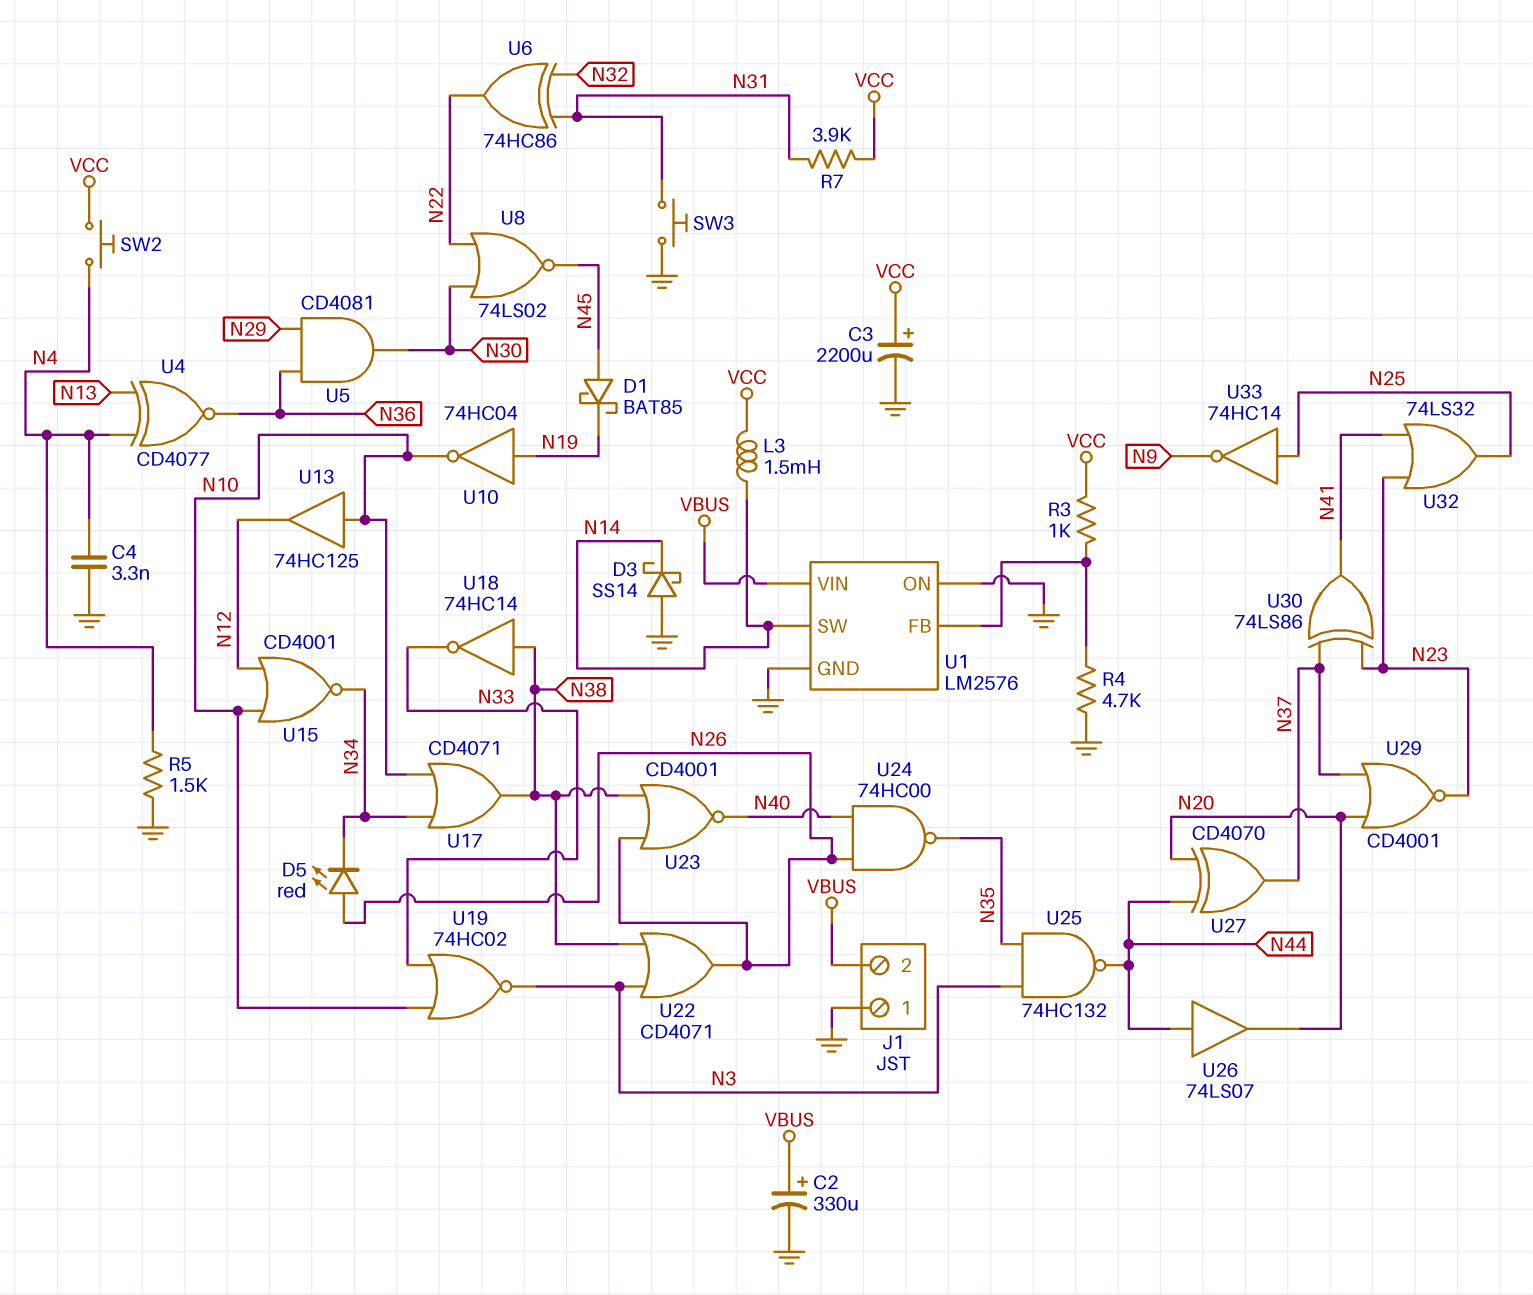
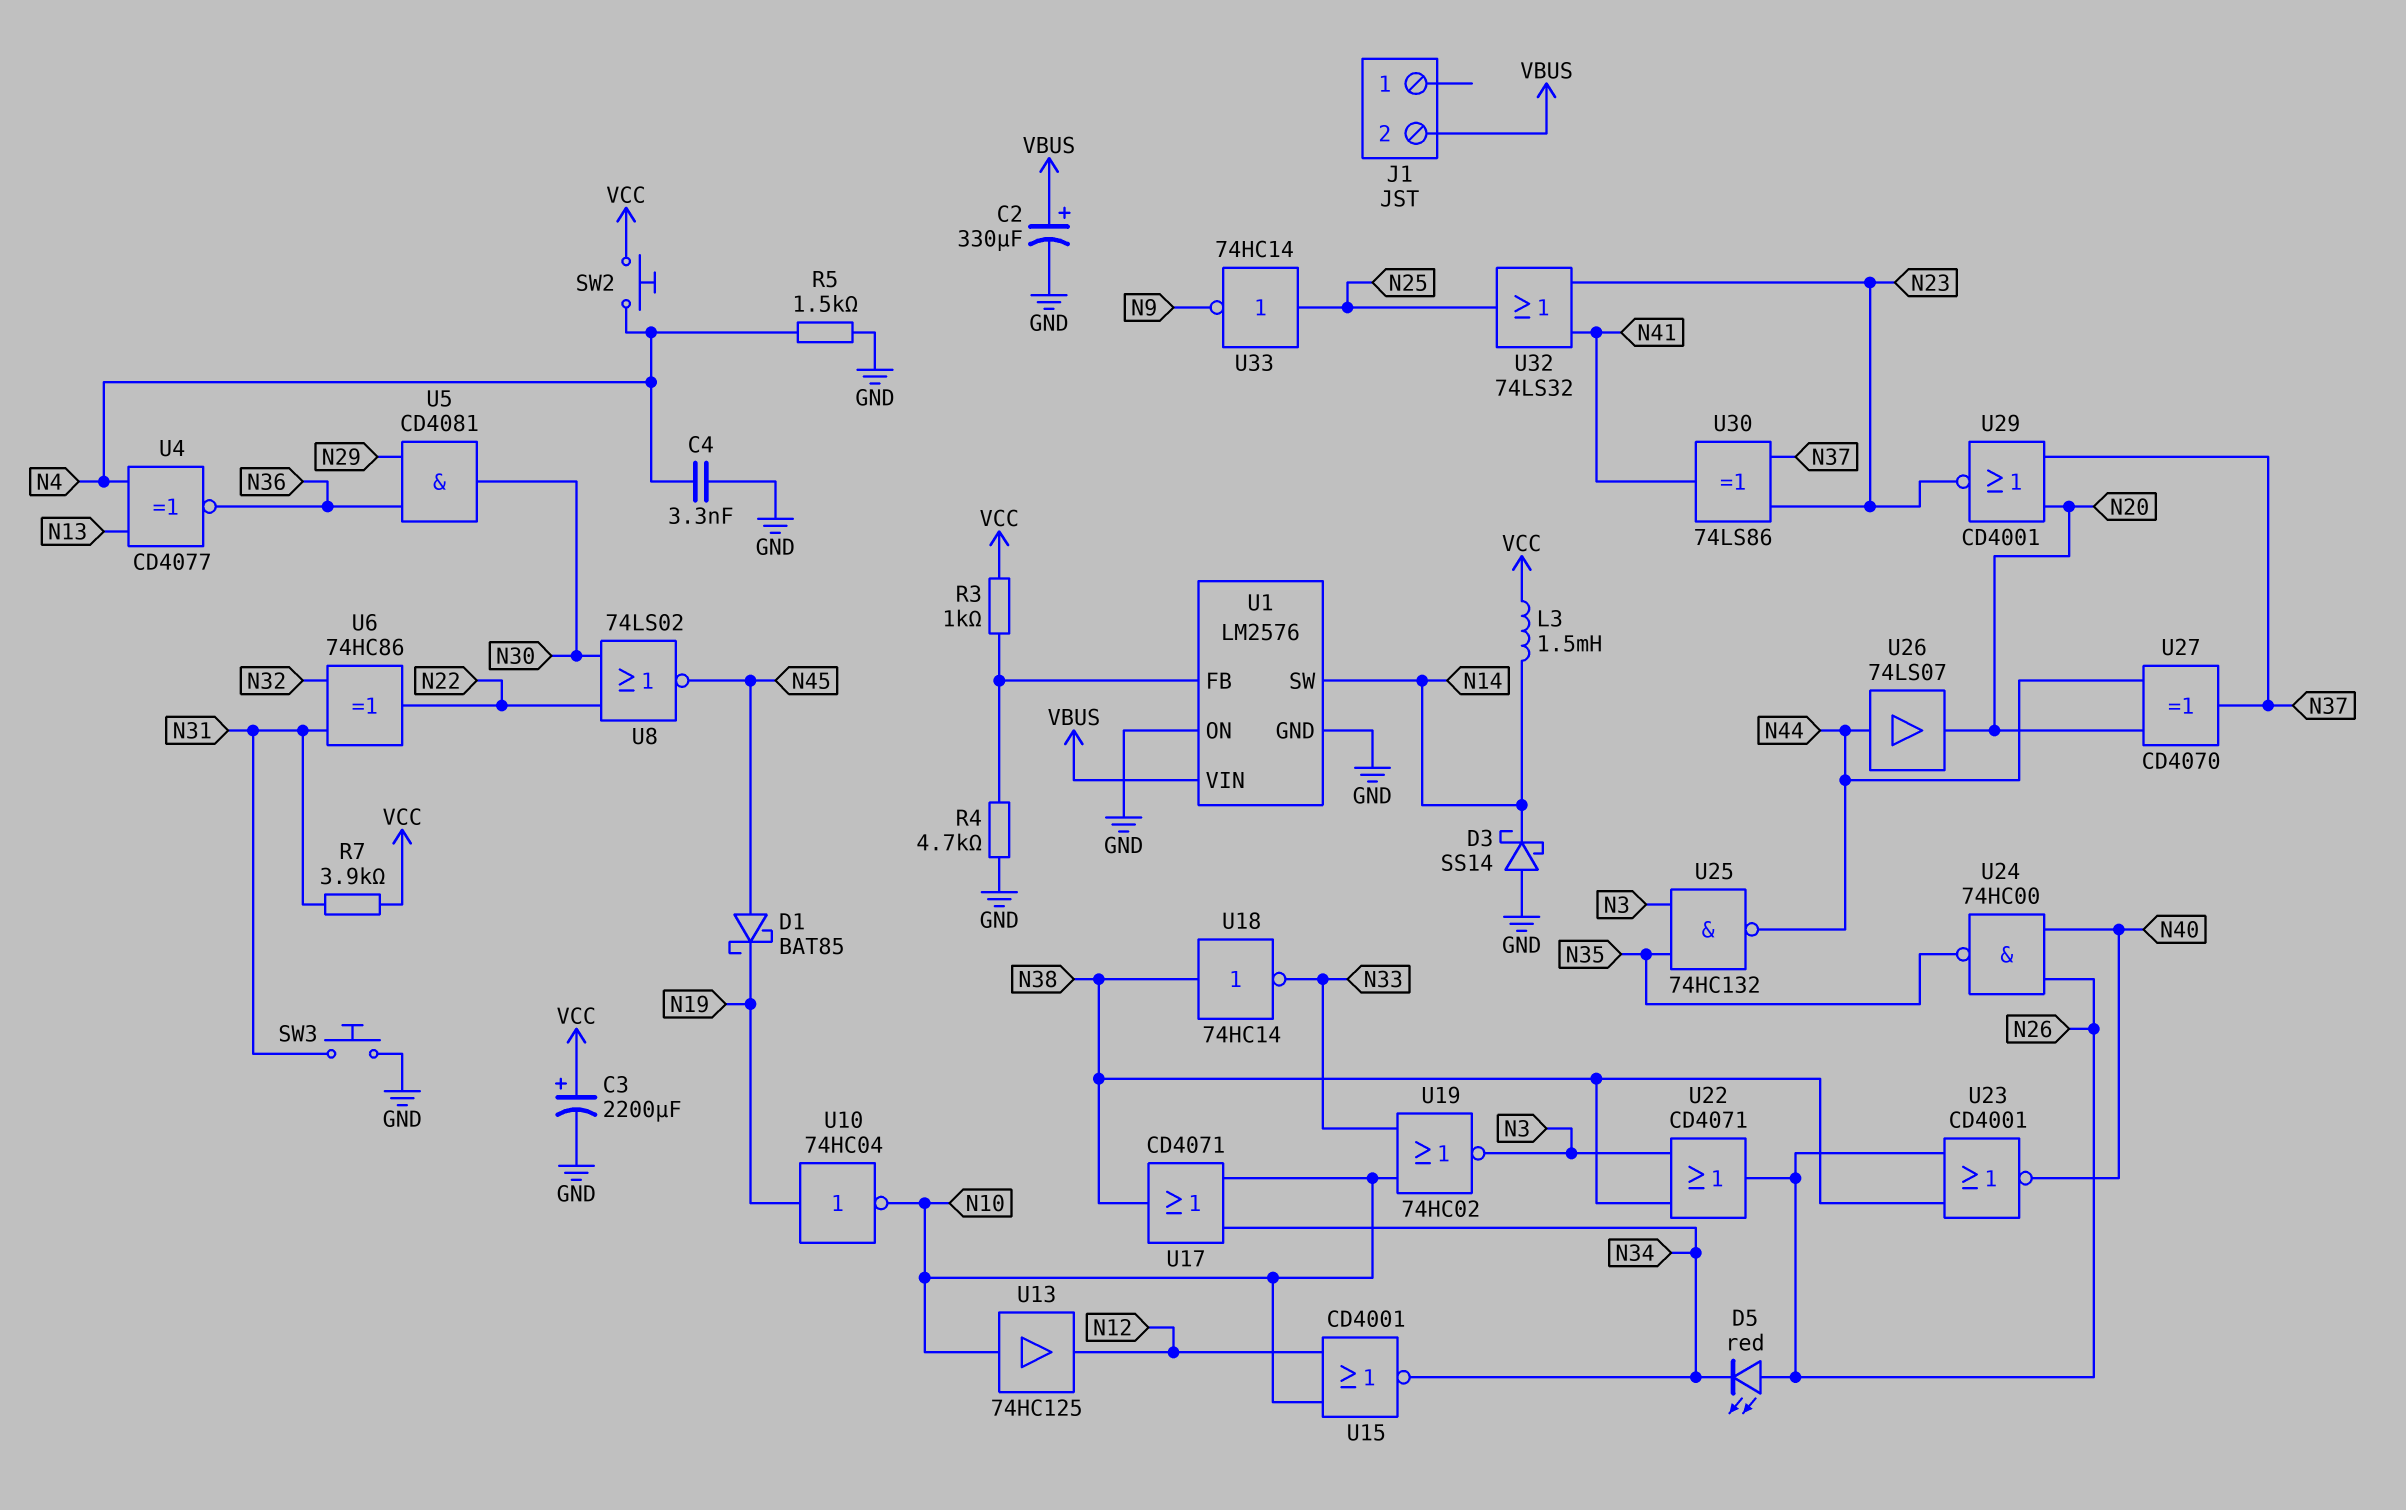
J1 pin 1: GND -> none

